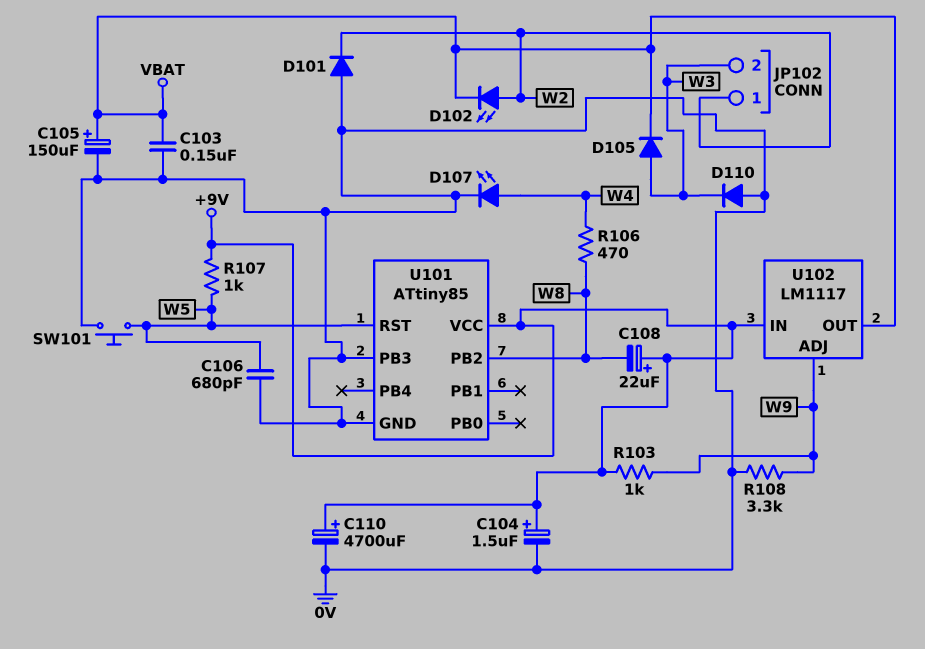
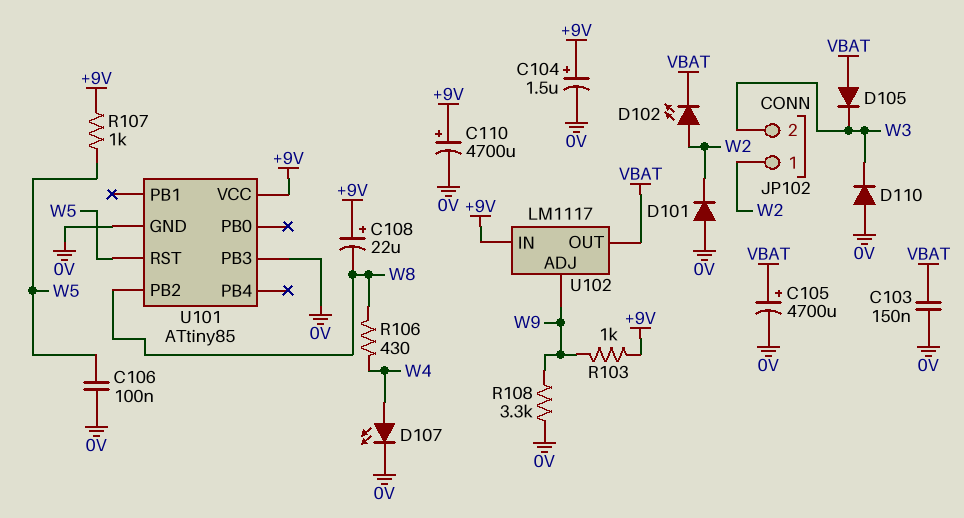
C105: 150uF (plus VBAT, minus 0V) -> 4700uF (plus VBAT, minus 0V)
C106: 680pF (0V, W5) -> 100nF (0V, W5)
D105: diode (A W3, K VBAT) -> diode (A VBAT, K W3)
R106: 470 (W4, W8) -> 430 (W4, W8)
SW101: button (0V, W5) -> none

